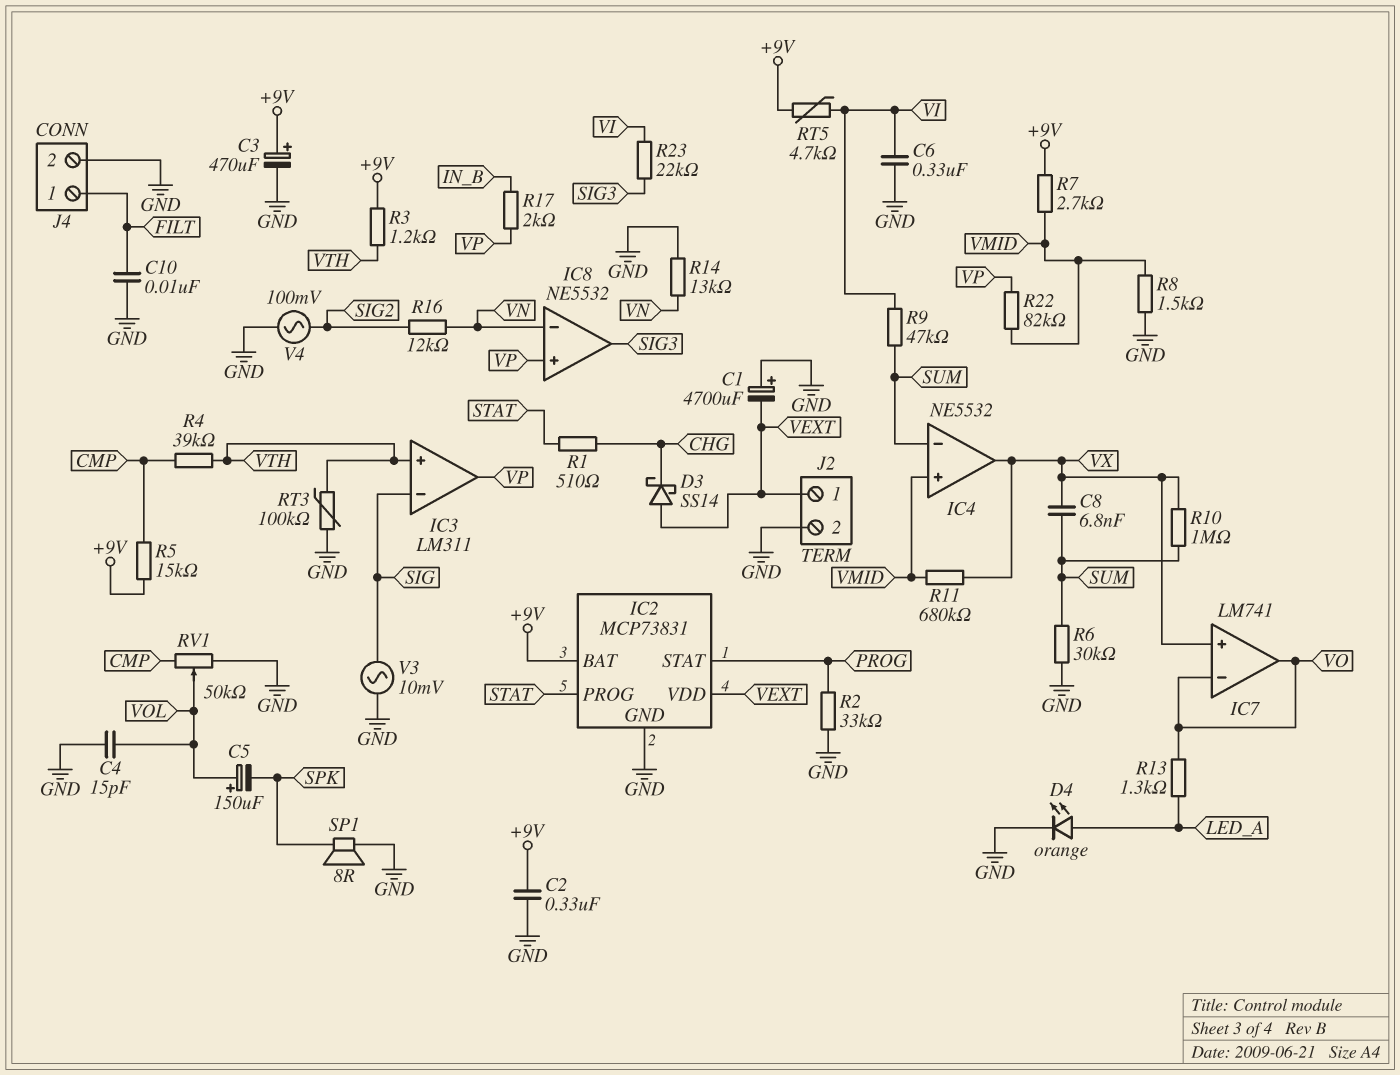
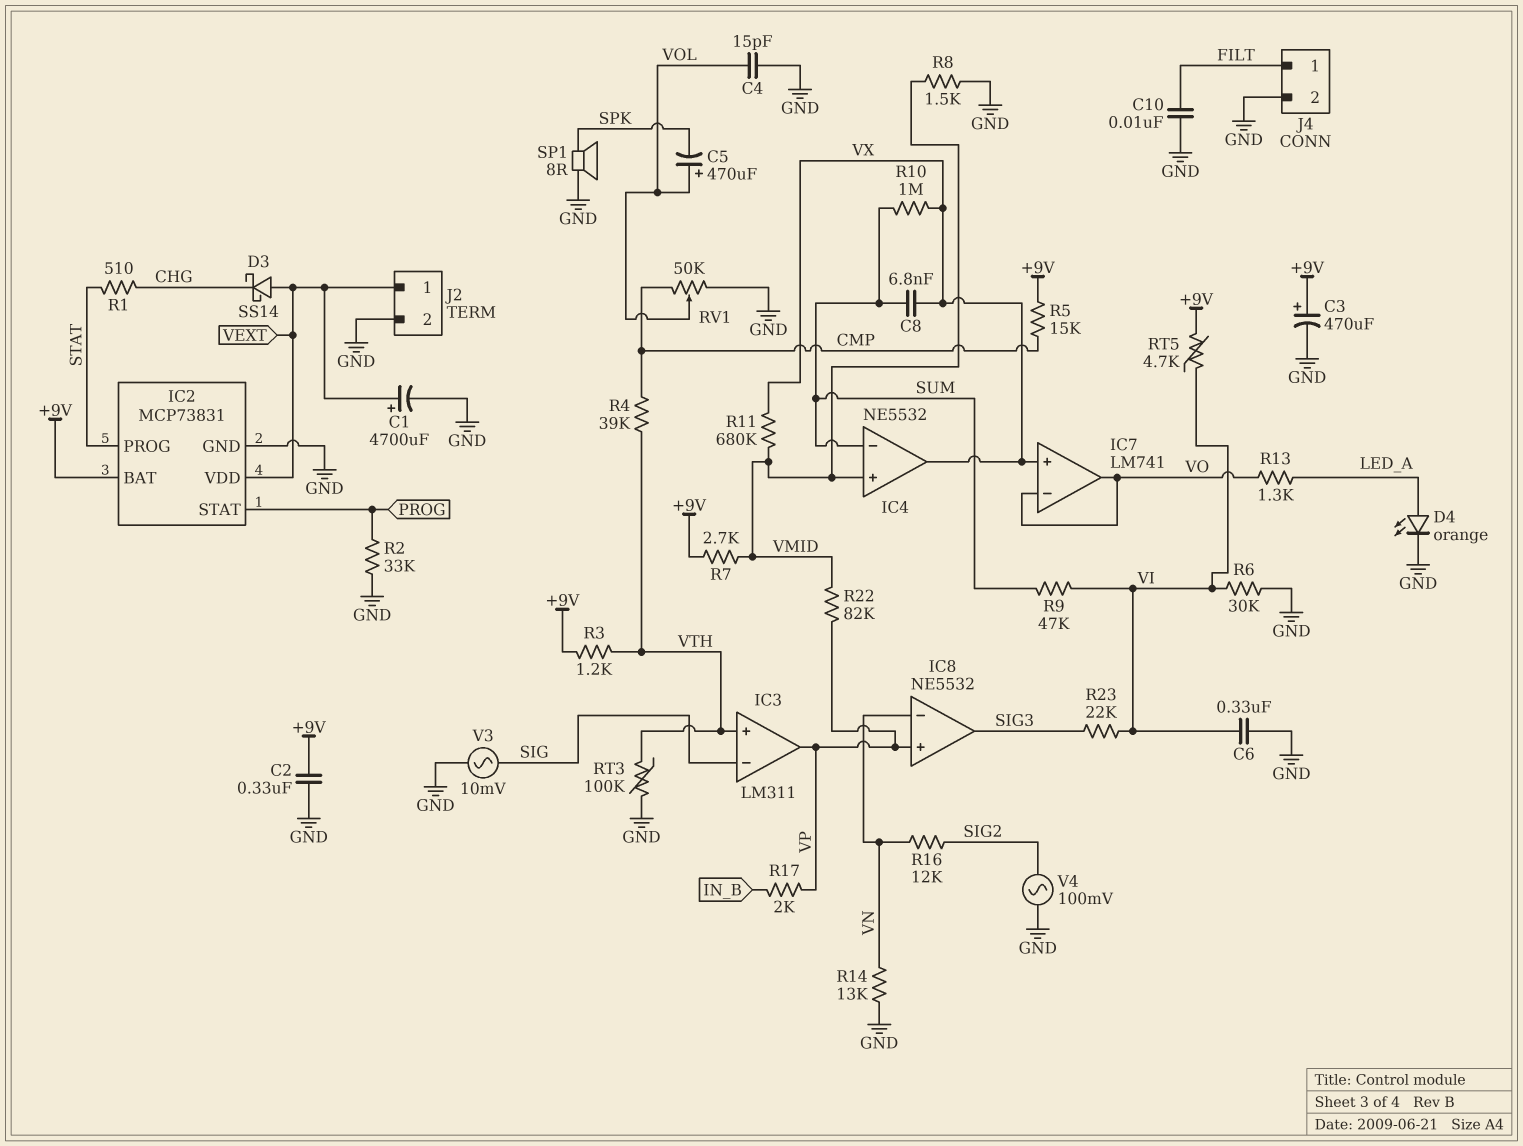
C1: 4700uF (plus GND, minus VEXT) -> 4700uF (plus VEXT, minus GND)
C5: 150uF (plus VOL, minus SPK) -> 470uF (plus VOL, minus SPK)
R6: 30k (GND, SUM) -> 30k (GND, VI)

